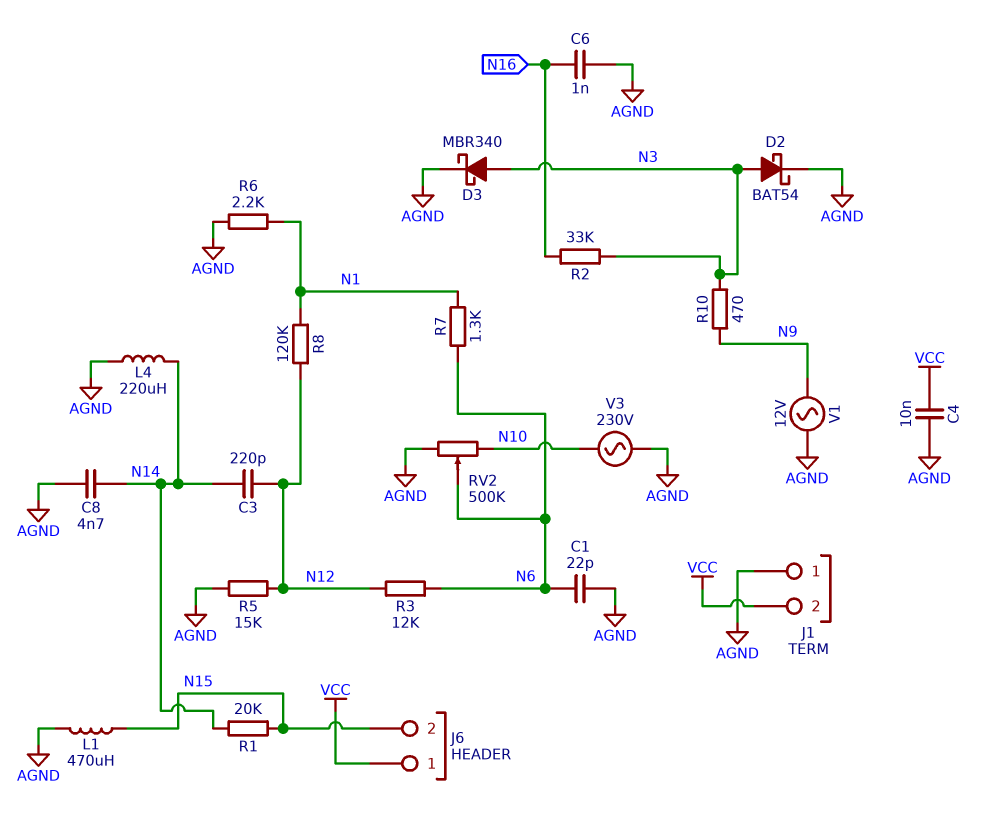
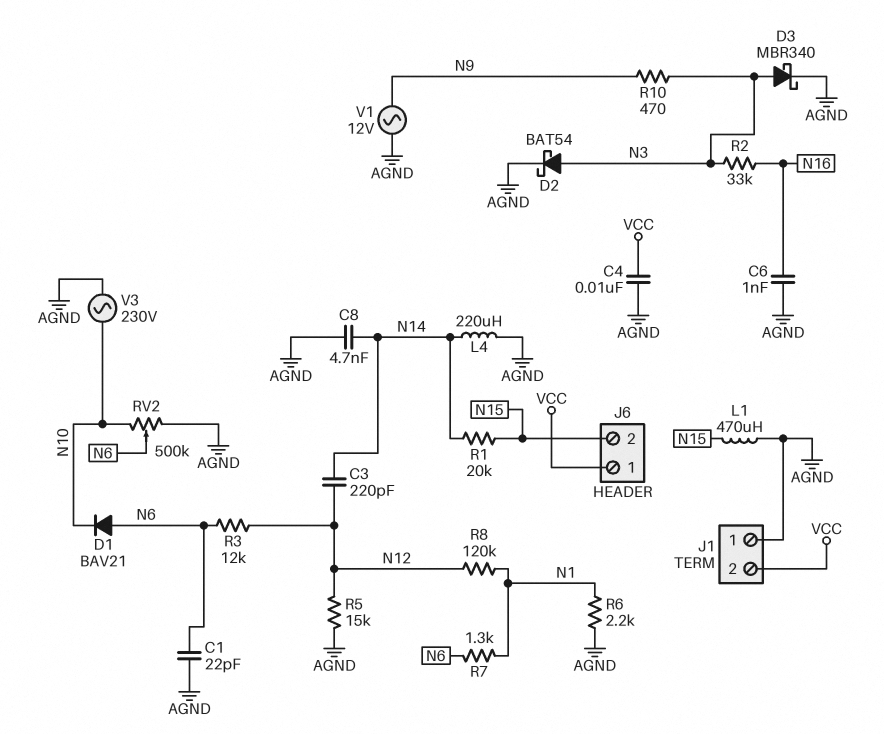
D1: none -> diode BAV21 (A N6, K N10)

